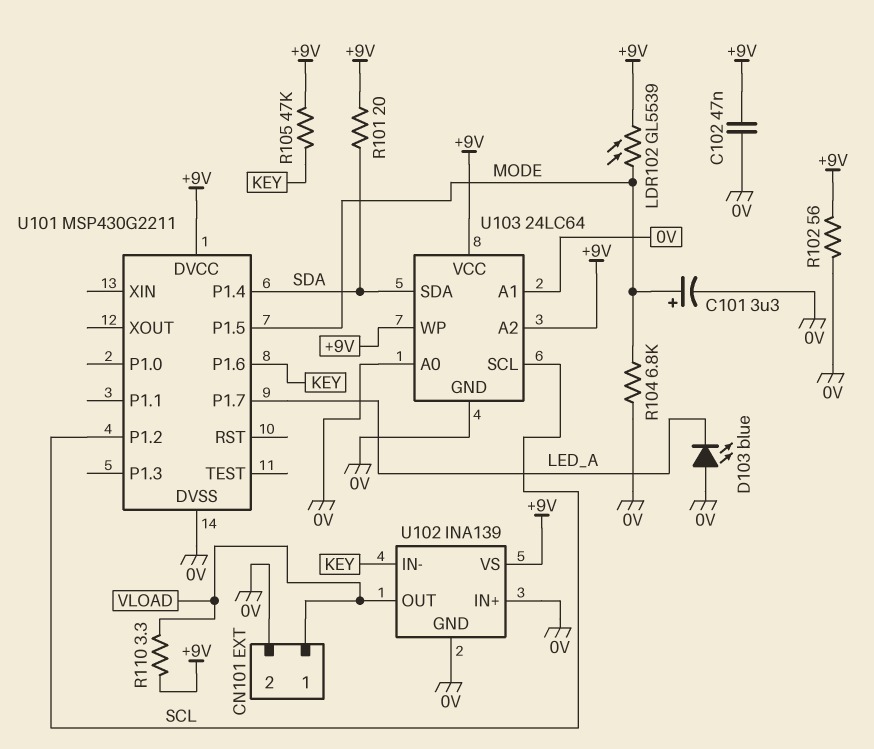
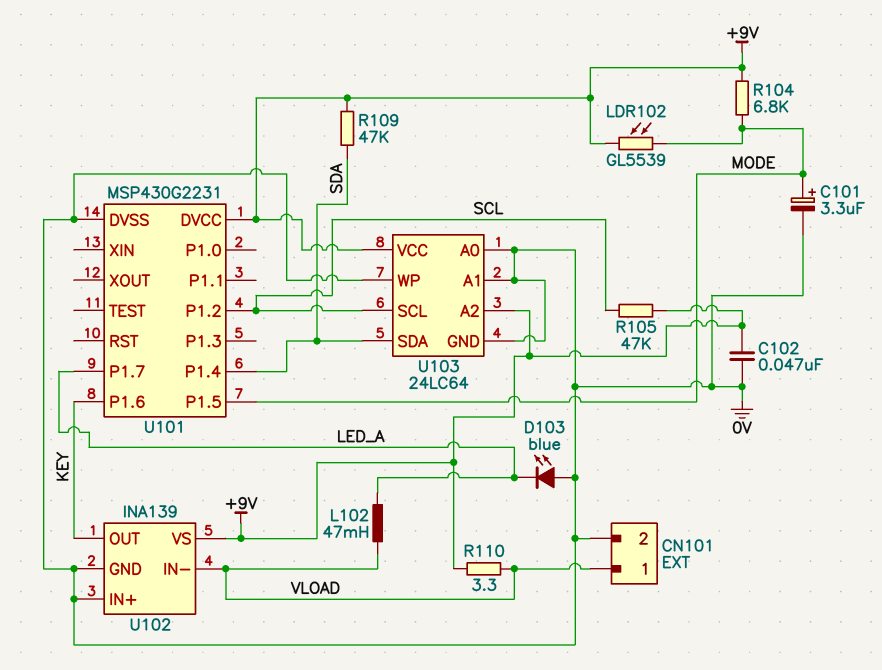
L102: none -> 47mH (LED_A, VLOAD)
R101: 20 (+9V, SDA) -> none
R102: 56 (+9V, 0V) -> none
R104: 6.8k (0V, MODE) -> 6.8k (+9V, MODE)
R105: 47k (+9V, KEY) -> 47k (+9V, SCL)
R109: none -> 47k (+9V, SDA)
U101: MSP430G2211 -> MSP430G2231
U102 pin IN-: KEY -> VLOAD
U102 pin OUT: VLOAD -> KEY
U103 pin WP: +9V -> 0V

